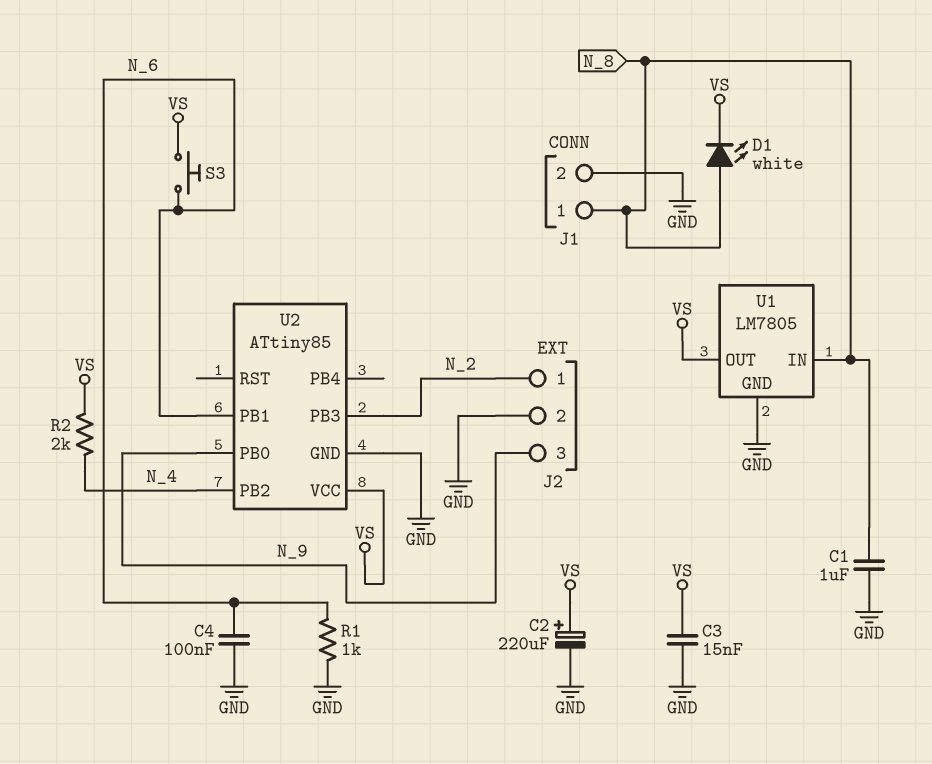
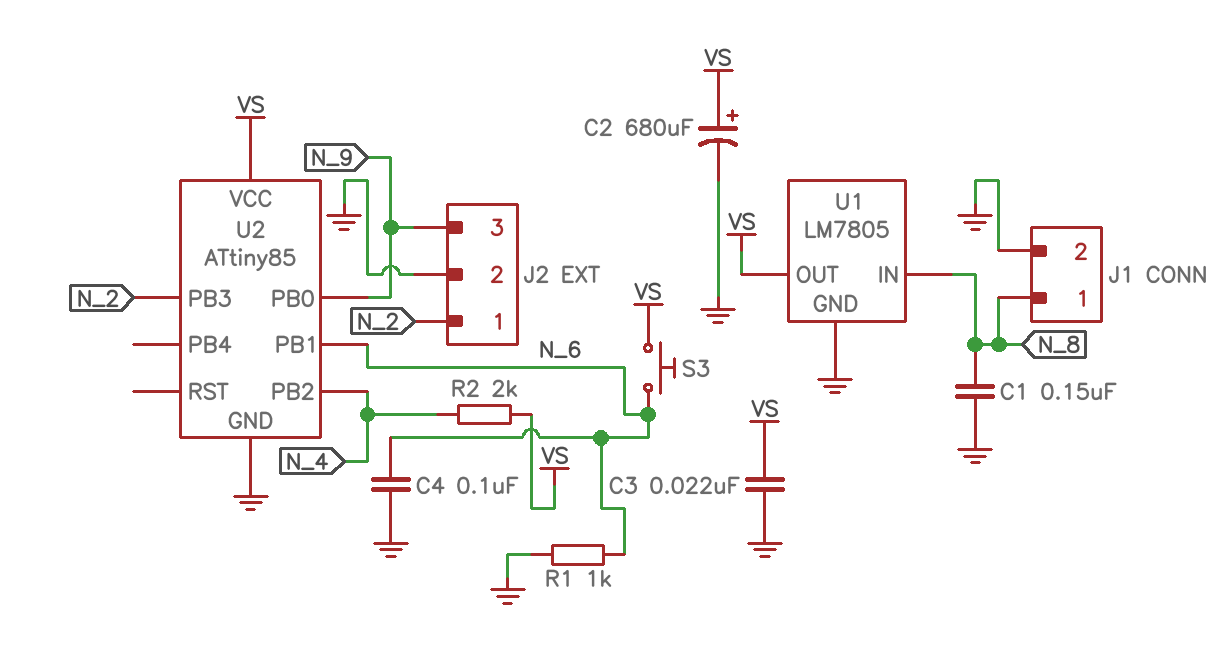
C1: 1uF (GND, N_8) -> 150nF (GND, N_8)
C2: 220uF (plus VS, minus GND) -> 680uF (plus VS, minus GND)
C3: 15nF (GND, VS) -> 22nF (GND, VS)
D1: LED white (A N_8, K VS) -> none

